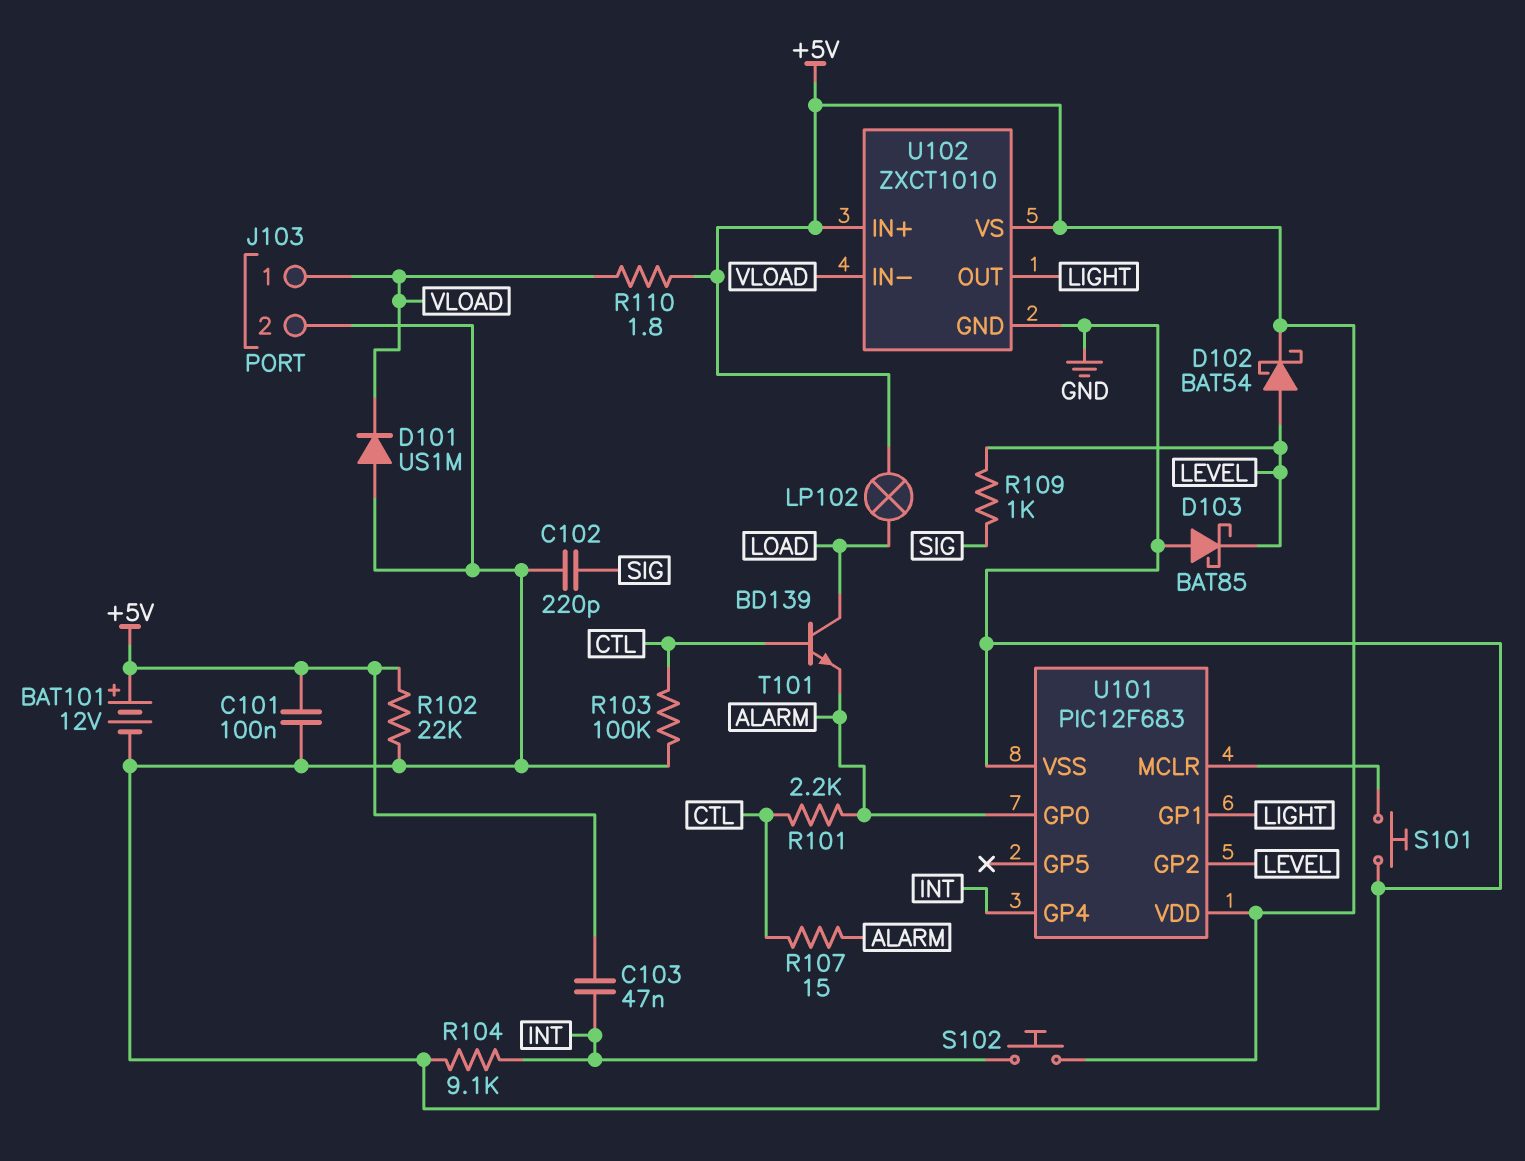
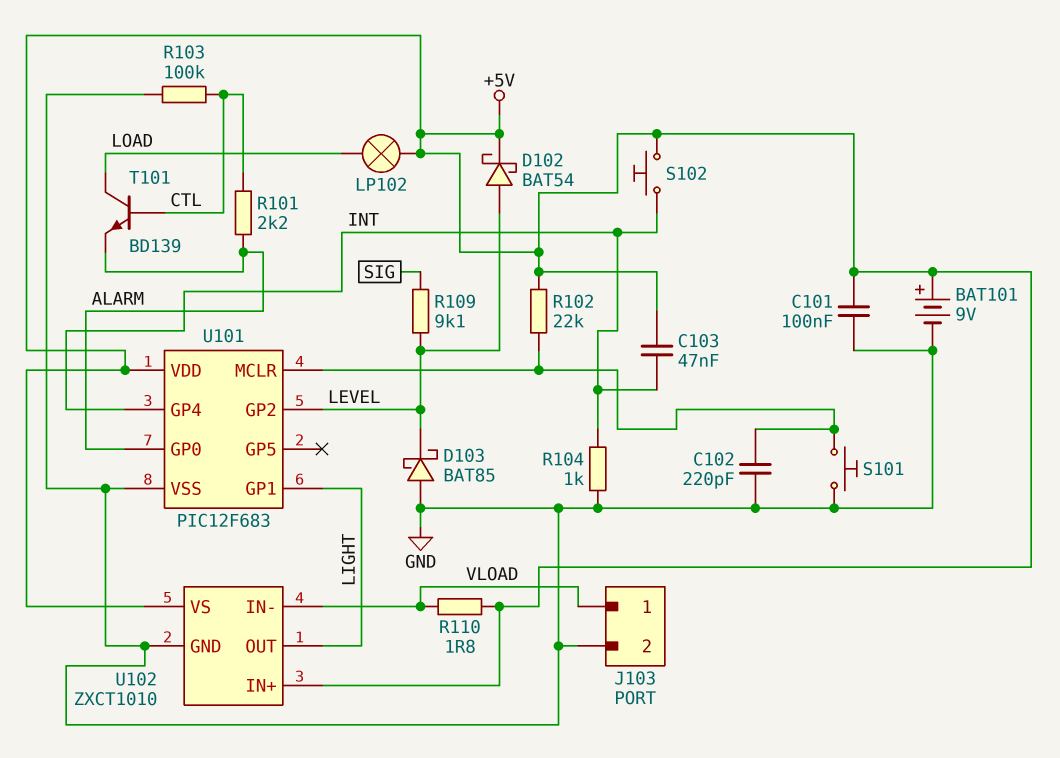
BAT101: 12V (plus +5V, minus GND) -> 9V (plus +5V, minus GND)
C102: 220pF (GND, SIG) -> 220pF (GND, U101/MCLR)
D101: diode US1M (A GND, K VLOAD) -> none
R102: 22k (+5V, GND) -> 22k (+5V, U101/MCLR)
R104: 9.1k (GND, INT) -> 1k (GND, INT)
R107: 15 (ALARM, CTL) -> none
R109: 1k (LEVEL, SIG) -> 9.1k (LEVEL, SIG)

